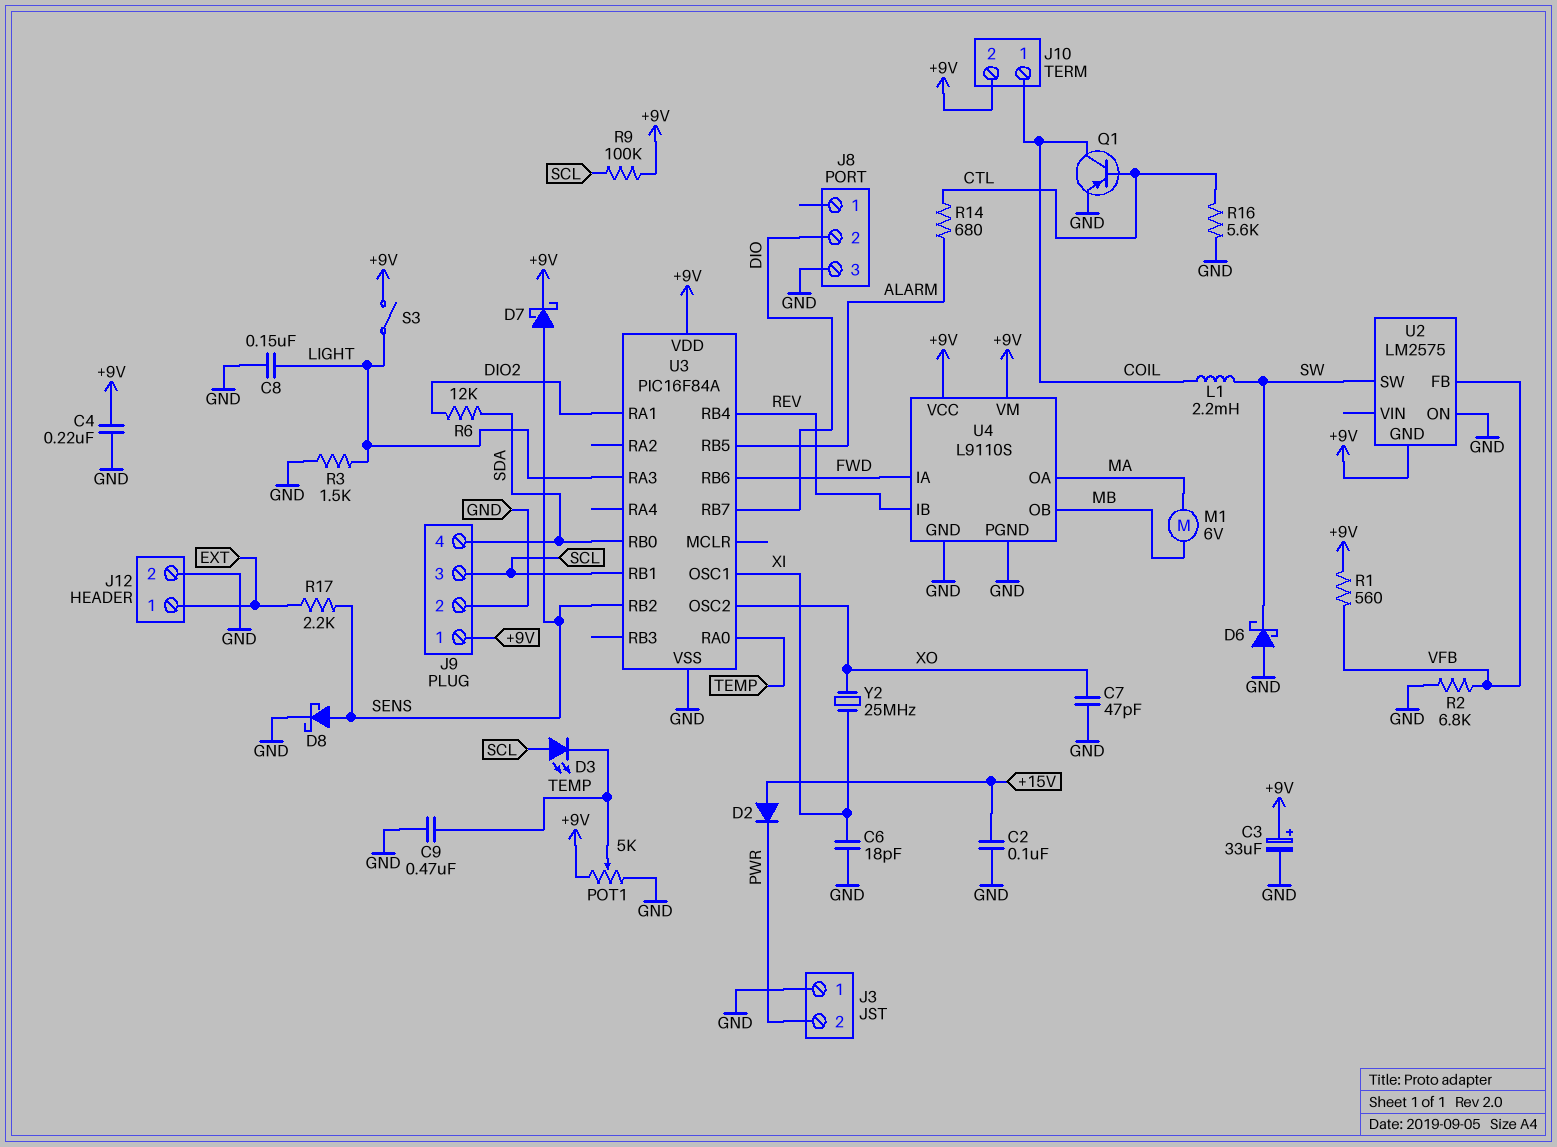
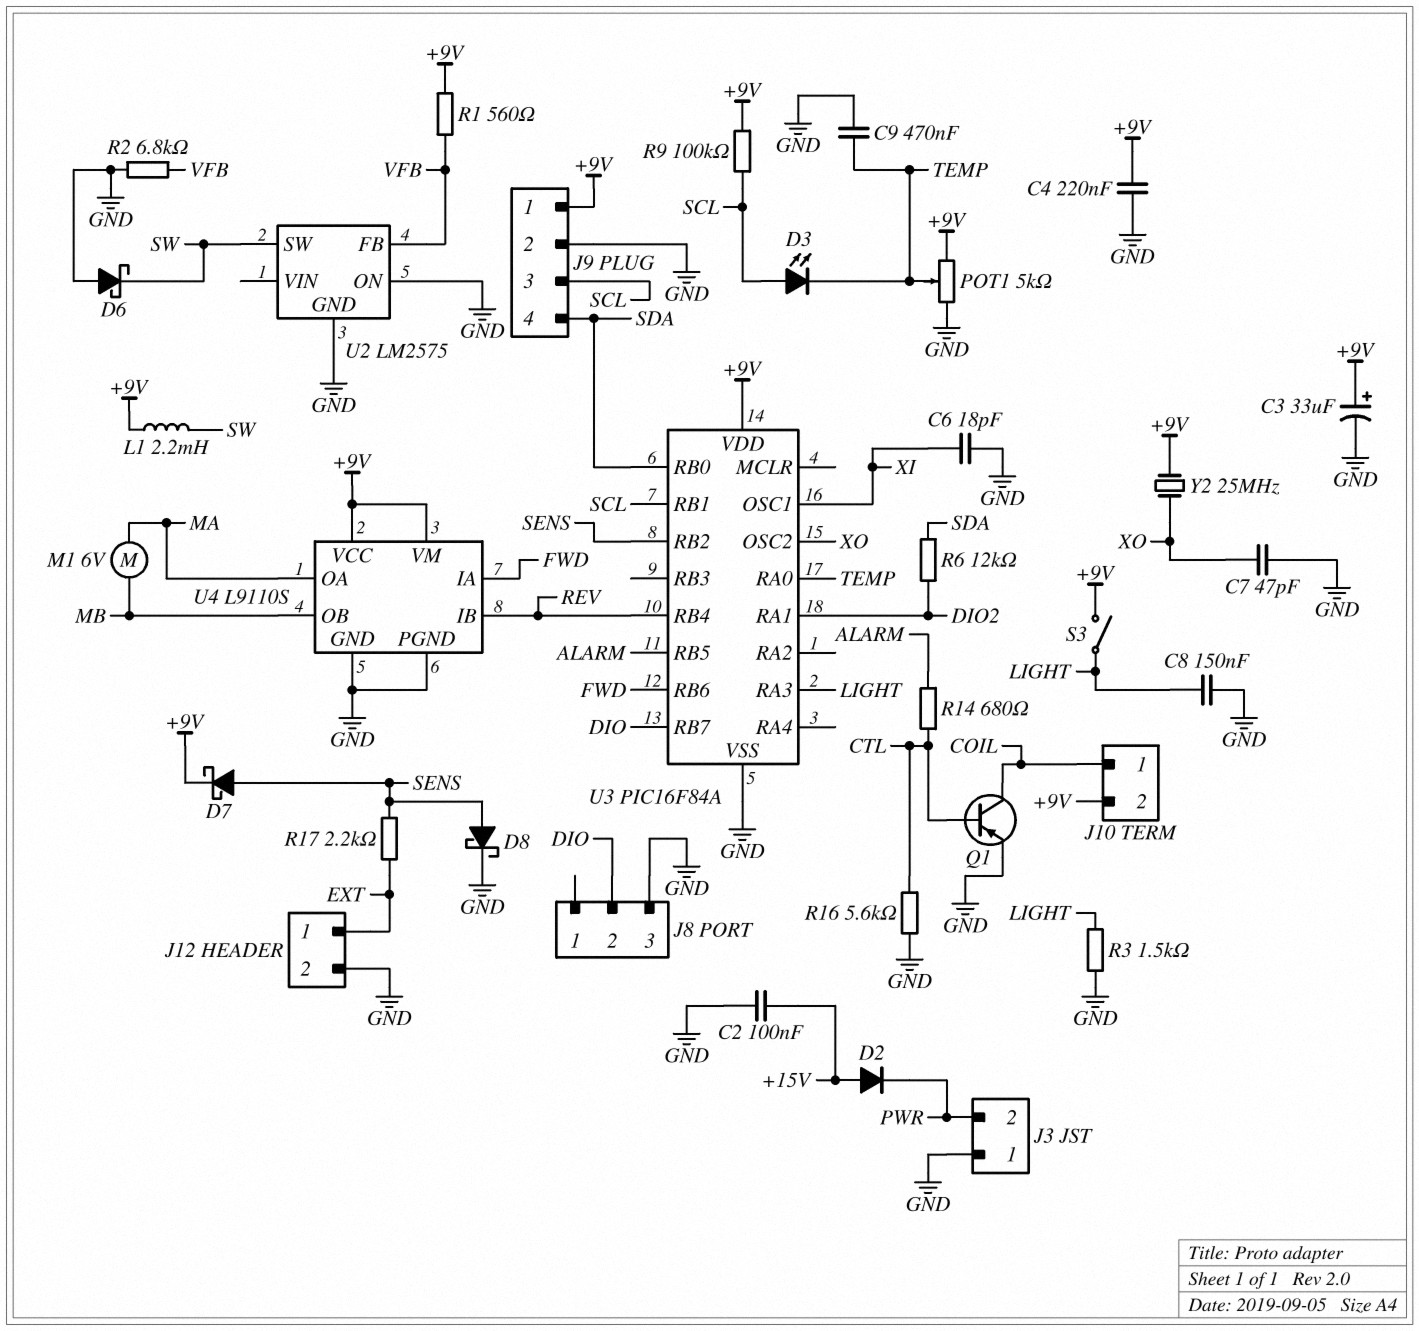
L1: 2.2mH (COIL, SW) -> 2.2mH (+9V, SW)
U2 pin GND: +9V -> GND
Y2: 25MHz (XI, XO) -> 25MHz (+9V, XO)

